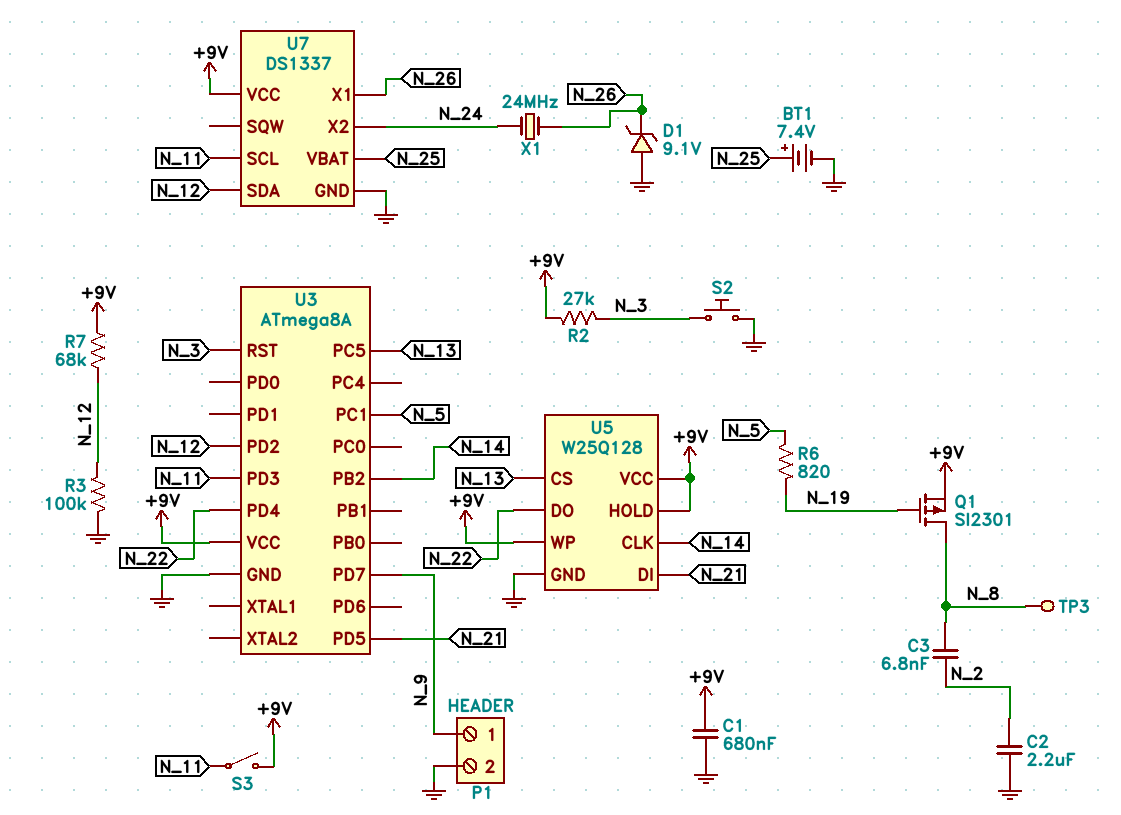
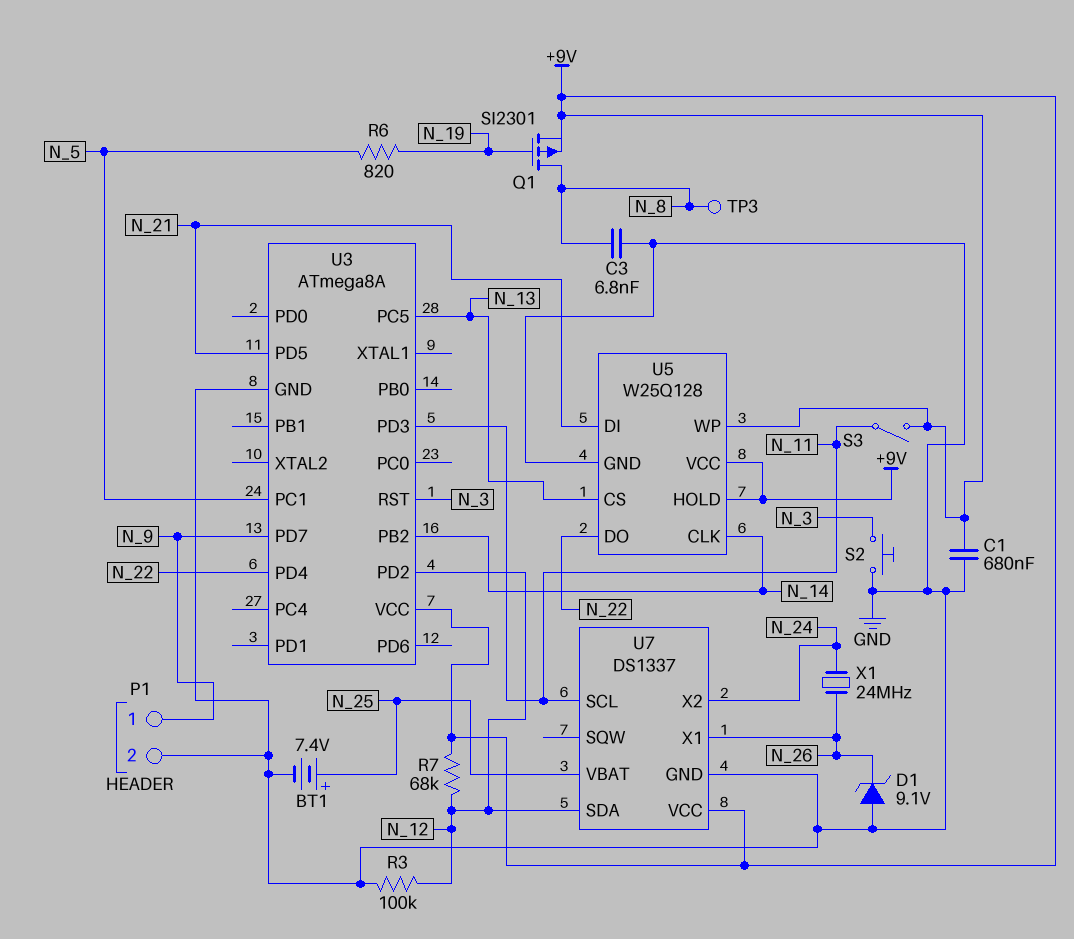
C2: 2.2uF (GND, N_2) -> none
C3: 6.8nF (N_2, N_8) -> 6.8nF (GND, N_8)
R2: 27k (+9V, N_3) -> none

